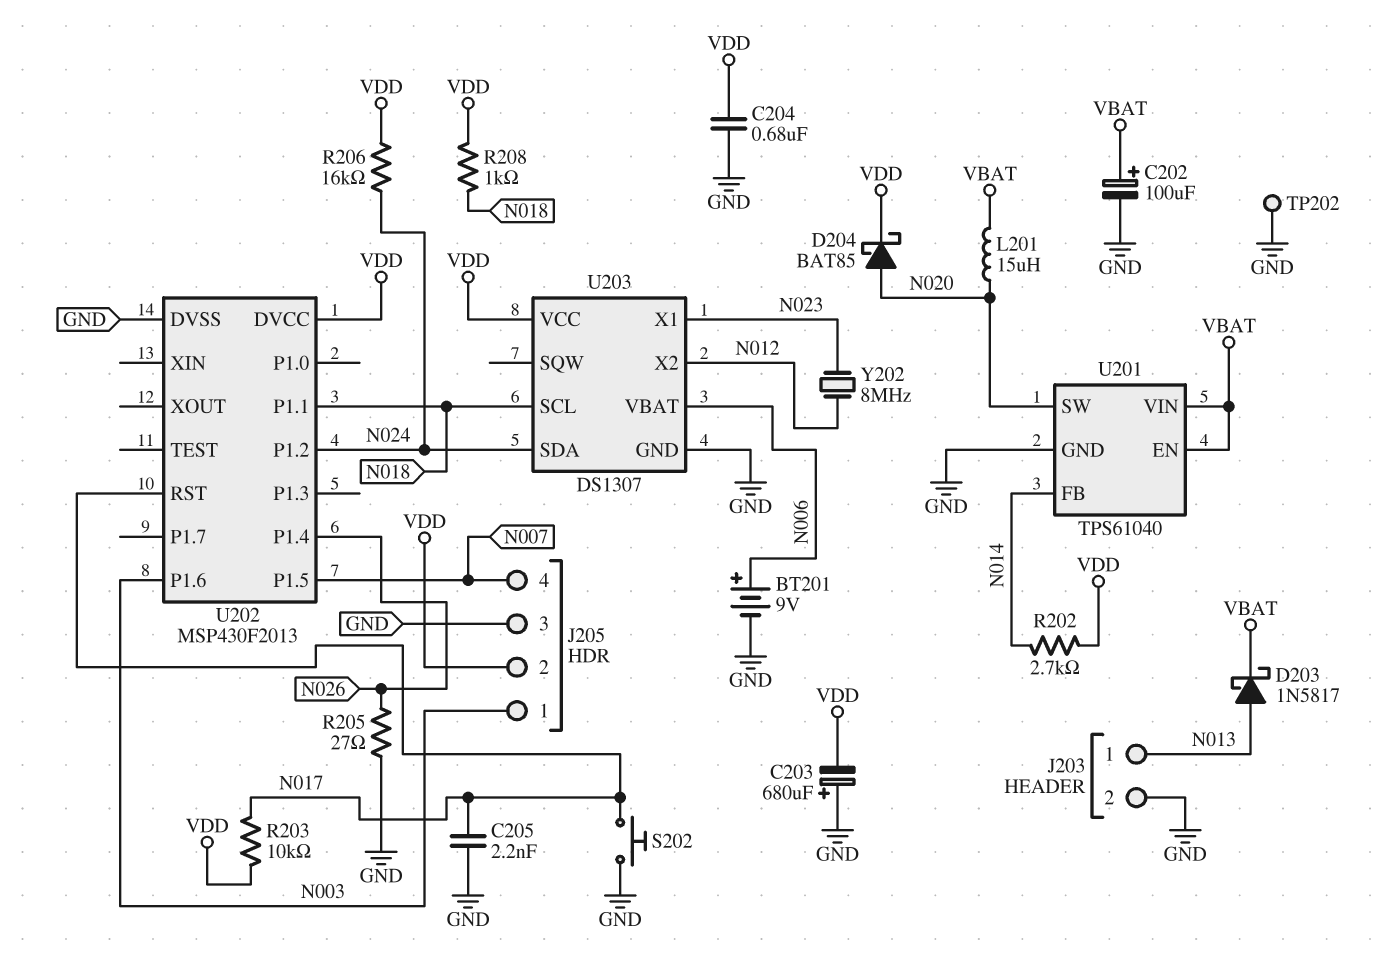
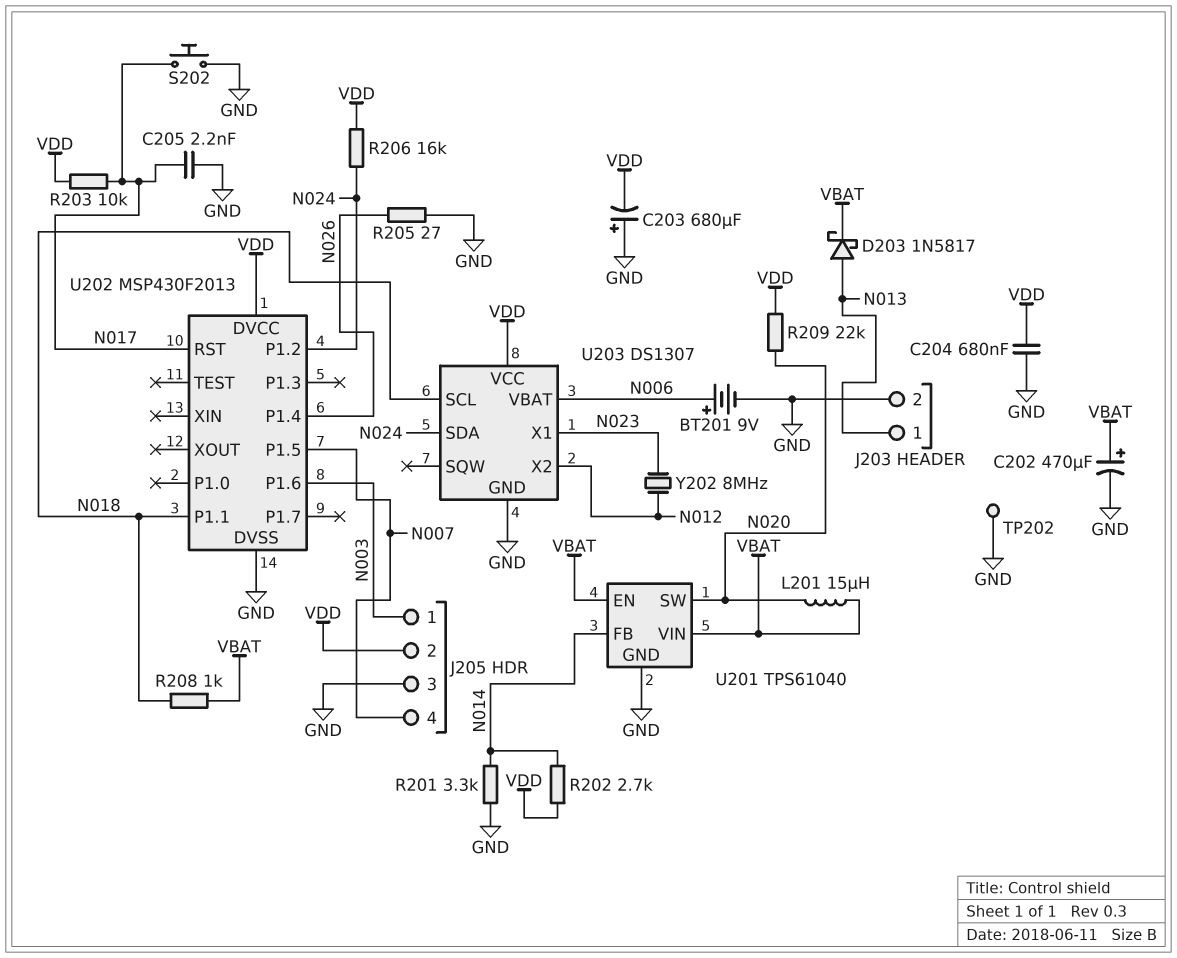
C202: 100uF (plus VBAT, minus GND) -> 470uF (plus VBAT, minus GND)
D204: schottky BAT85 (A N020, K VDD) -> none
R201: none -> 3.3k (GND, N014)
R208: 1k (N018, VDD) -> 1k (N018, VBAT)
R209: none -> 22k (N020, VDD)

